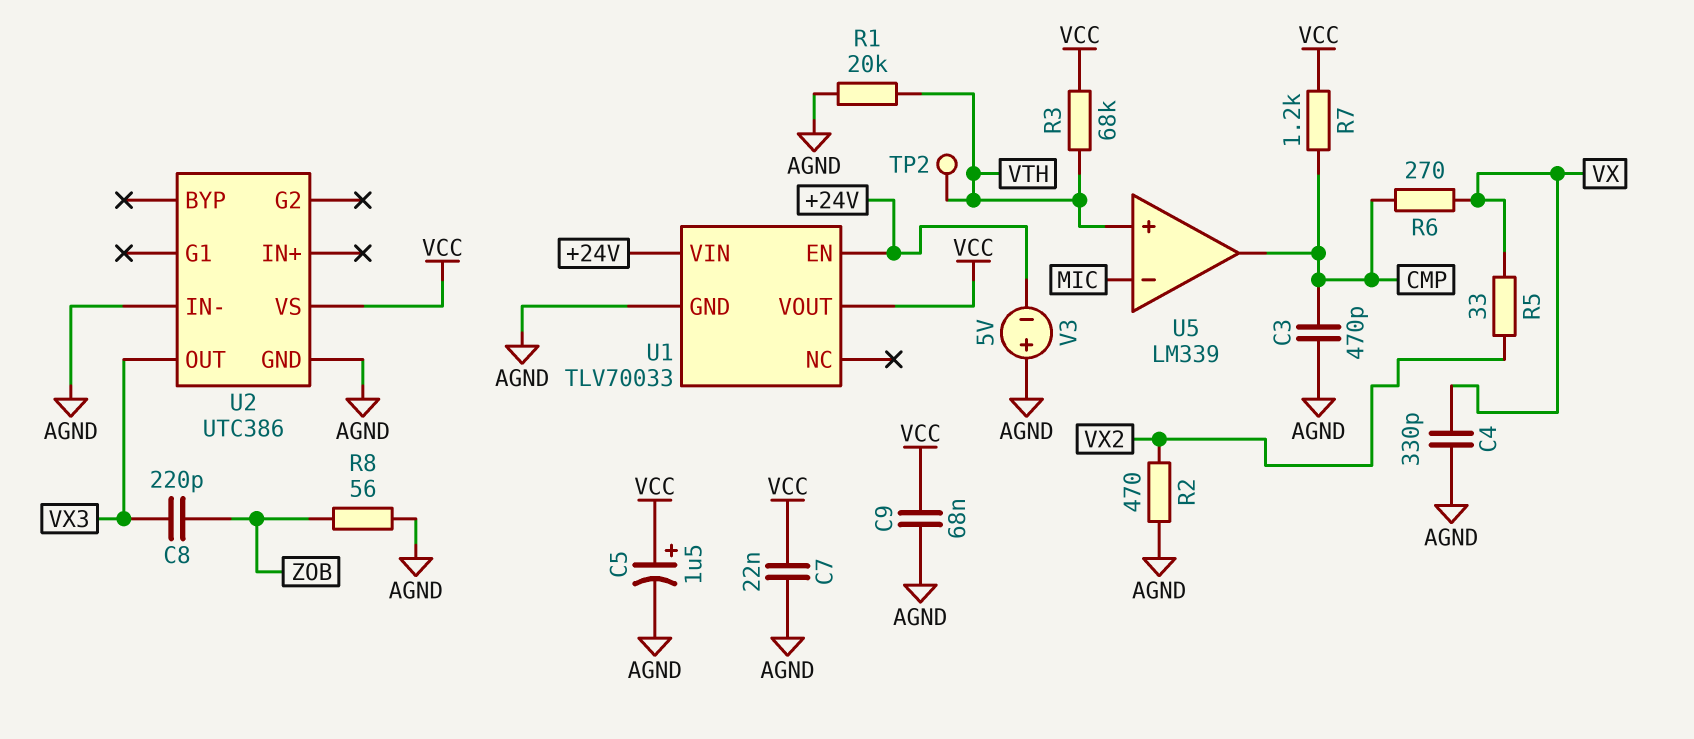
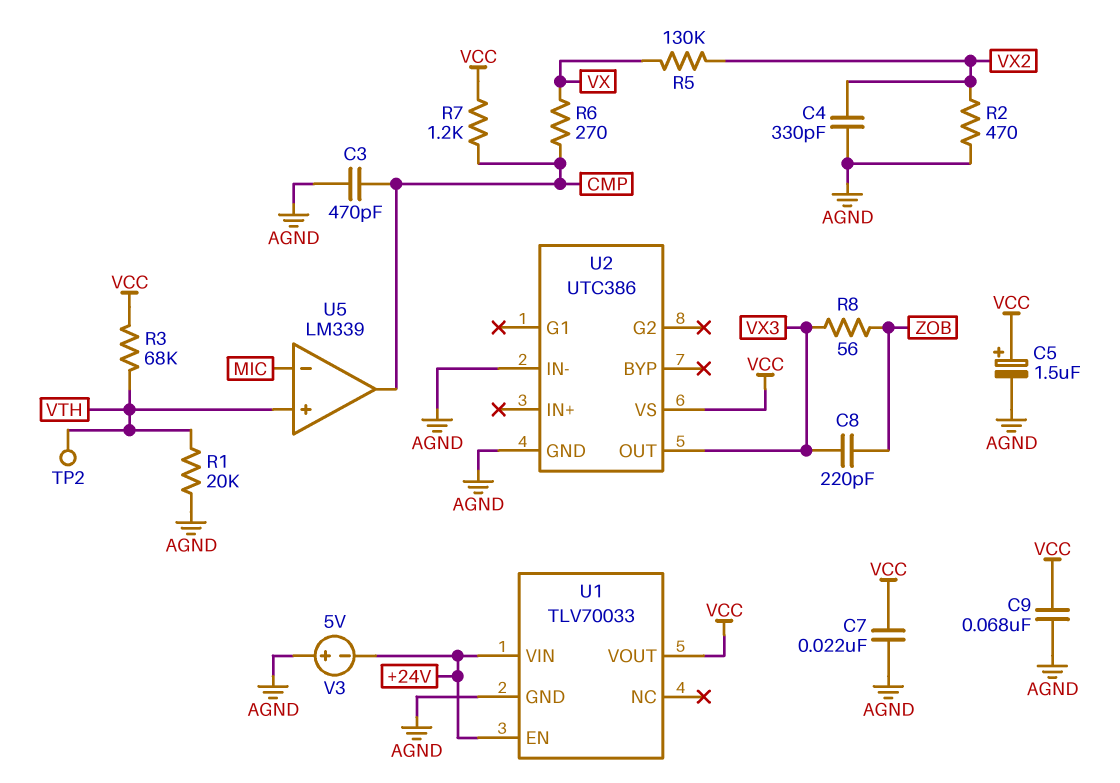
C4: 330pF (AGND, VX) -> 330pF (AGND, VX2)
R5: 33 (VX, VX2) -> 130k (VX, VX2)
R8: 56 (AGND, ZOB) -> 56 (VX3, ZOB)

